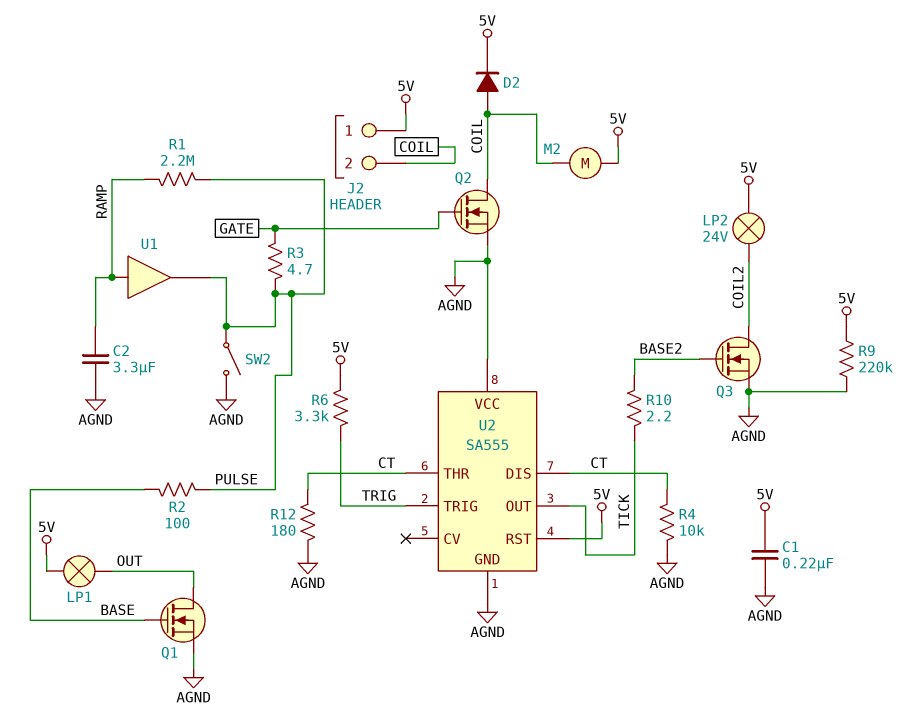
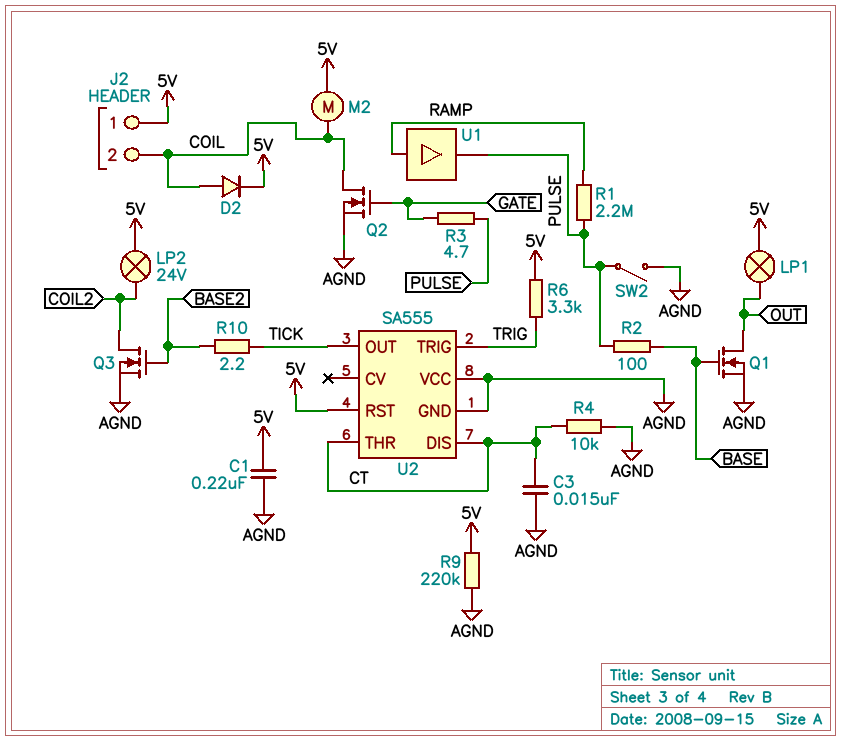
C2: 3.3uF (AGND, RAMP) -> none
C3: none -> 15nF (AGND, CT)
R12: 180 (AGND, CT) -> none

